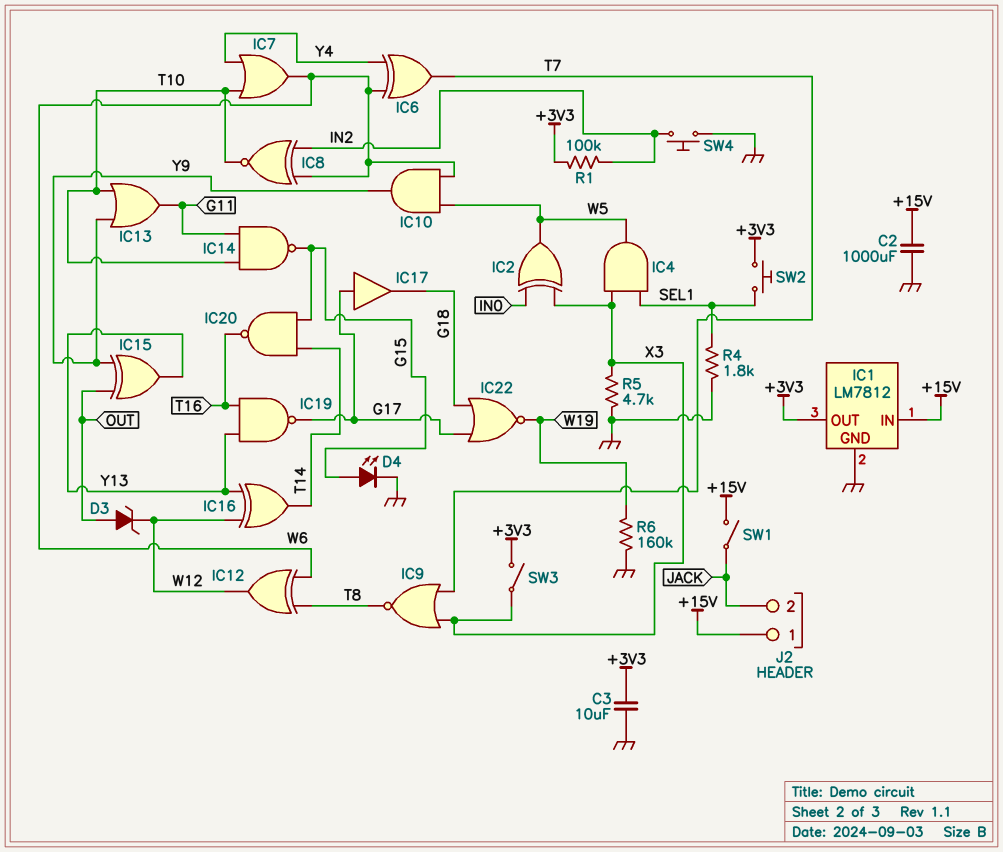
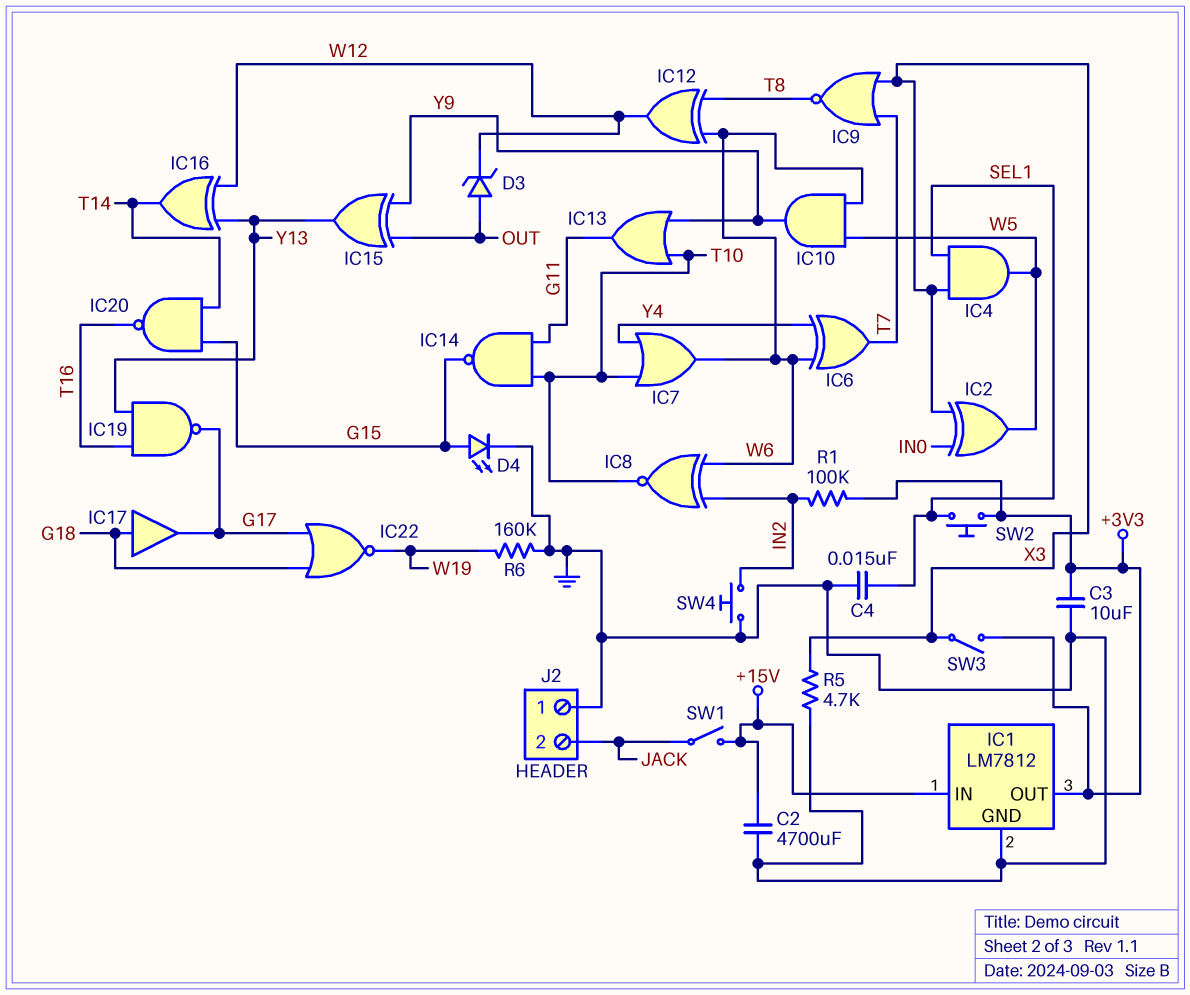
C2: 1000uF (+15V, GND) -> 4700uF (+15V, GND)
C4: none -> 15nF (GND, SEL1)
IC17: buffer (in G17, out G18) -> buffer (in G18, out G17)
J2 pin 1: +15V -> GND
R4: 1.8k (GND, SEL1) -> none

